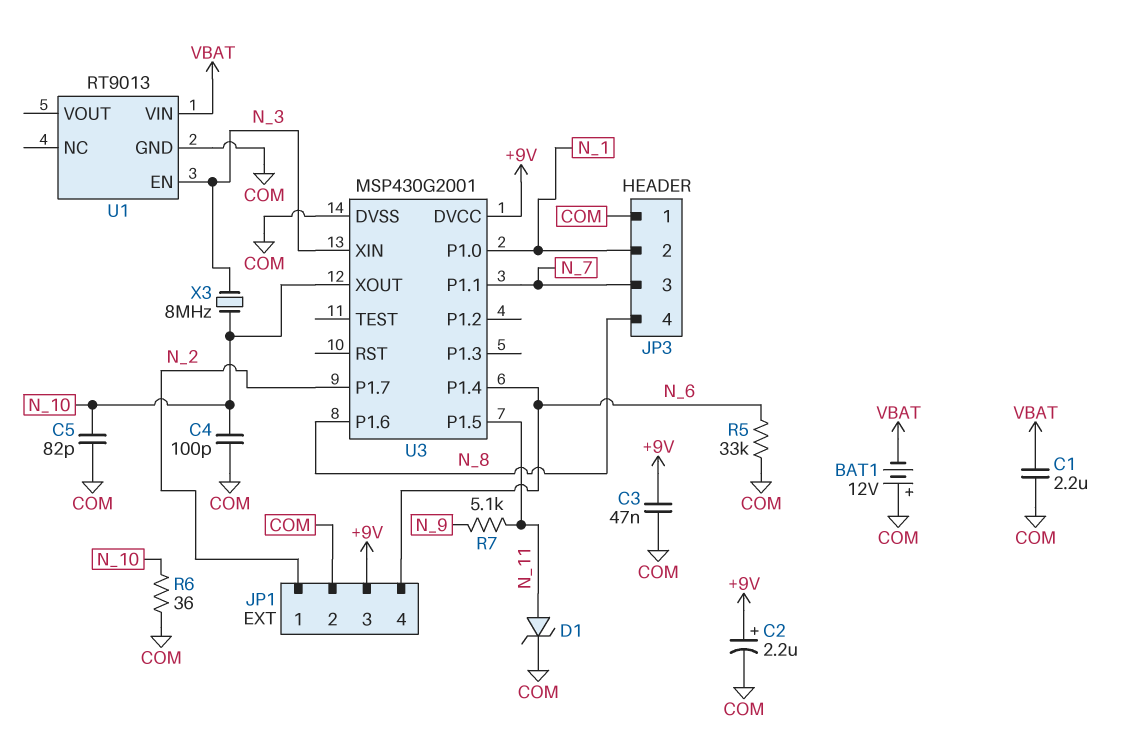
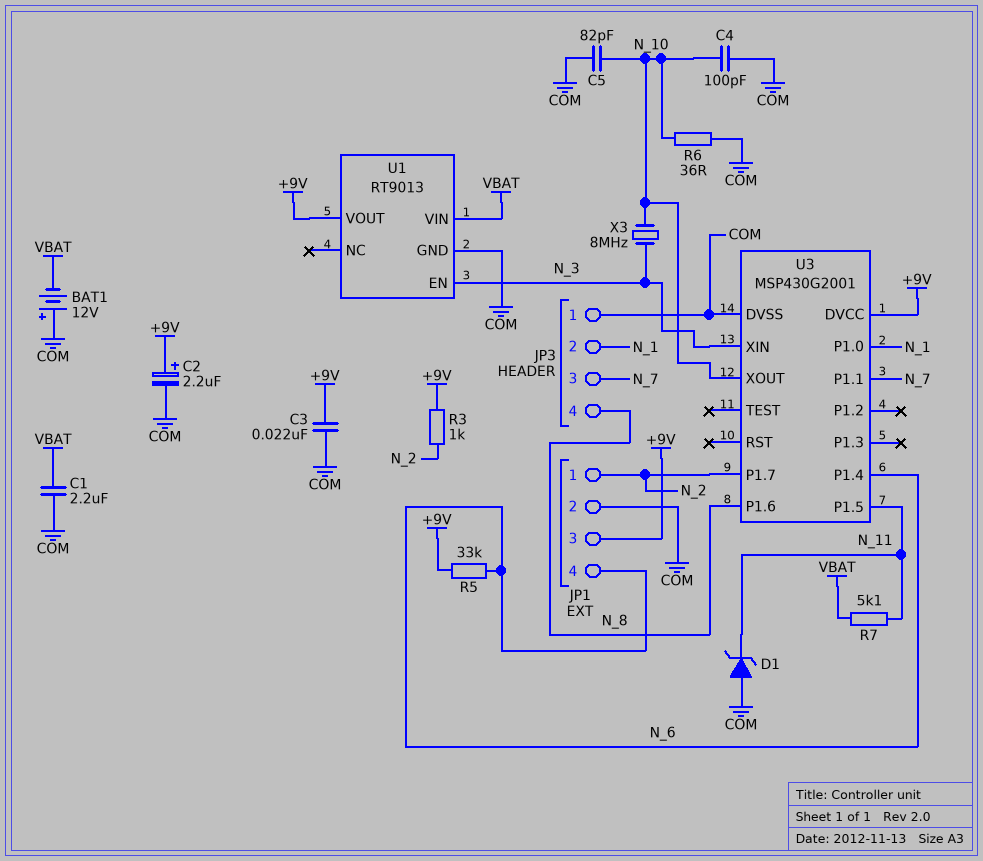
C3: 47nF (+9V, COM) -> 22nF (+9V, COM)
D1: zener (A N_11, K COM) -> zener (A COM, K N_11)
R3: none -> 1k (+9V, N_2)
R5: 33k (COM, N_6) -> 33k (+9V, N_6)
R7: 5.1k (N_9, N_11) -> 5.1k (N_11, VBAT)
U1 pin VOUT: none -> +9V

